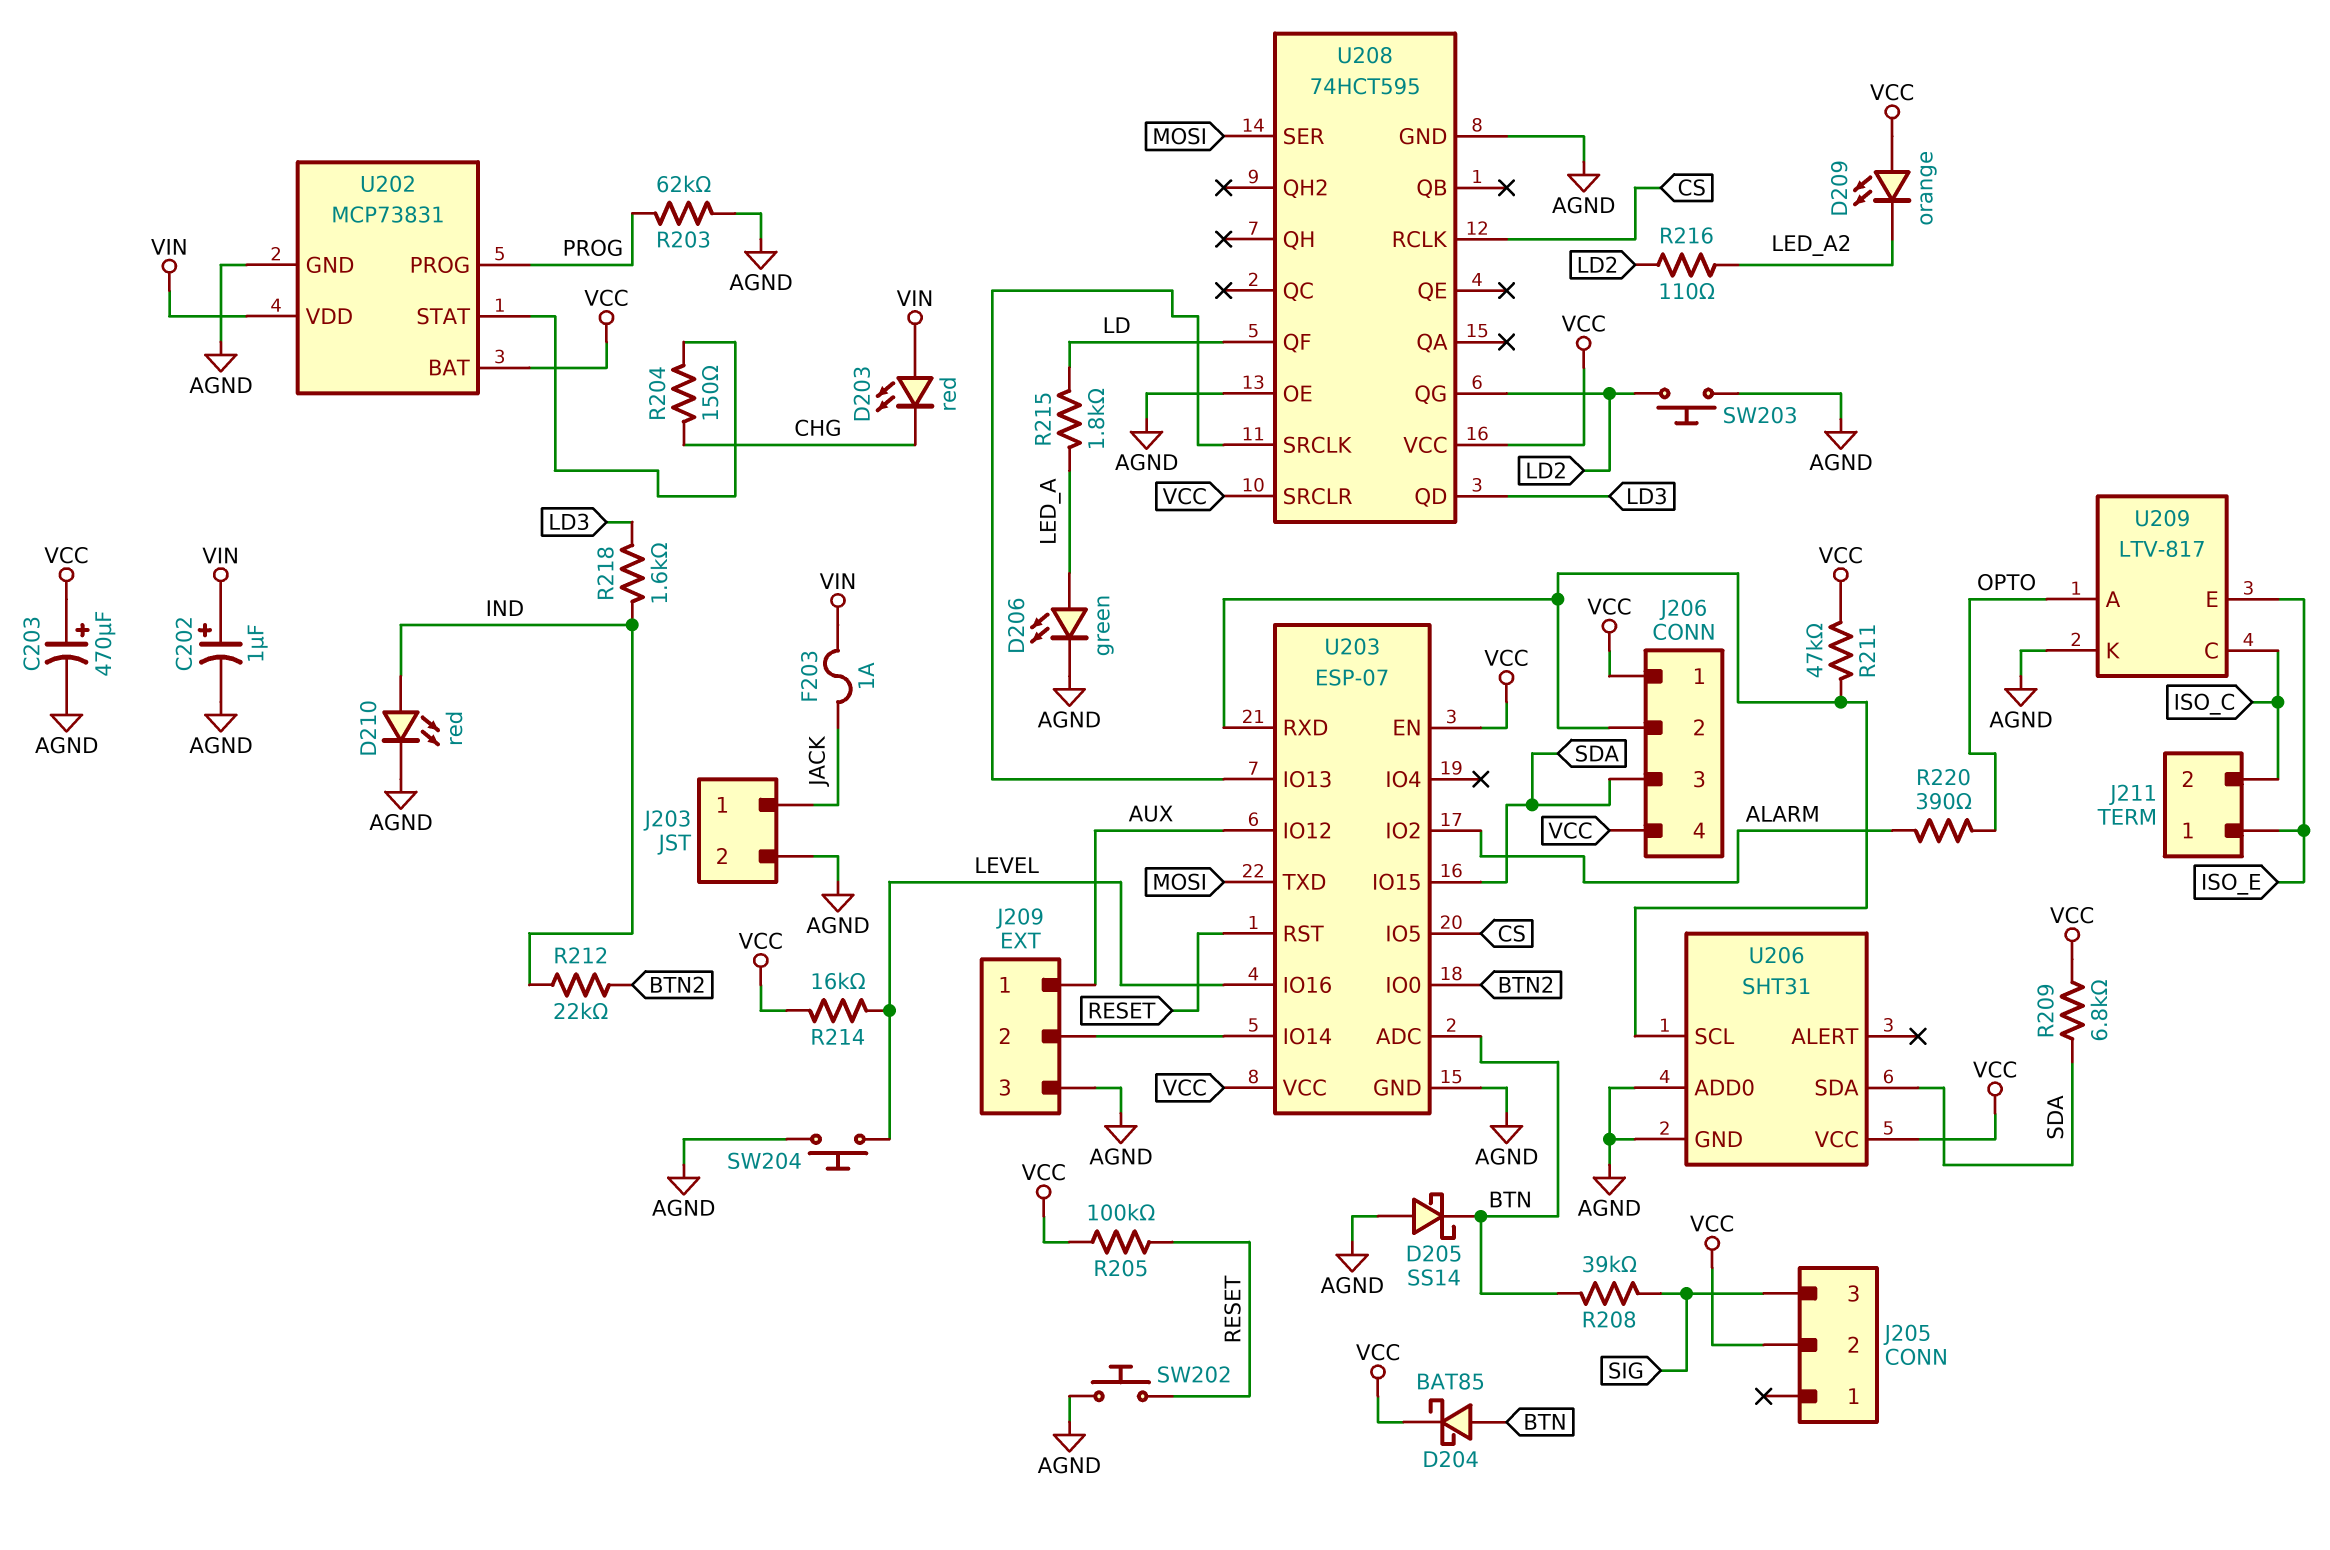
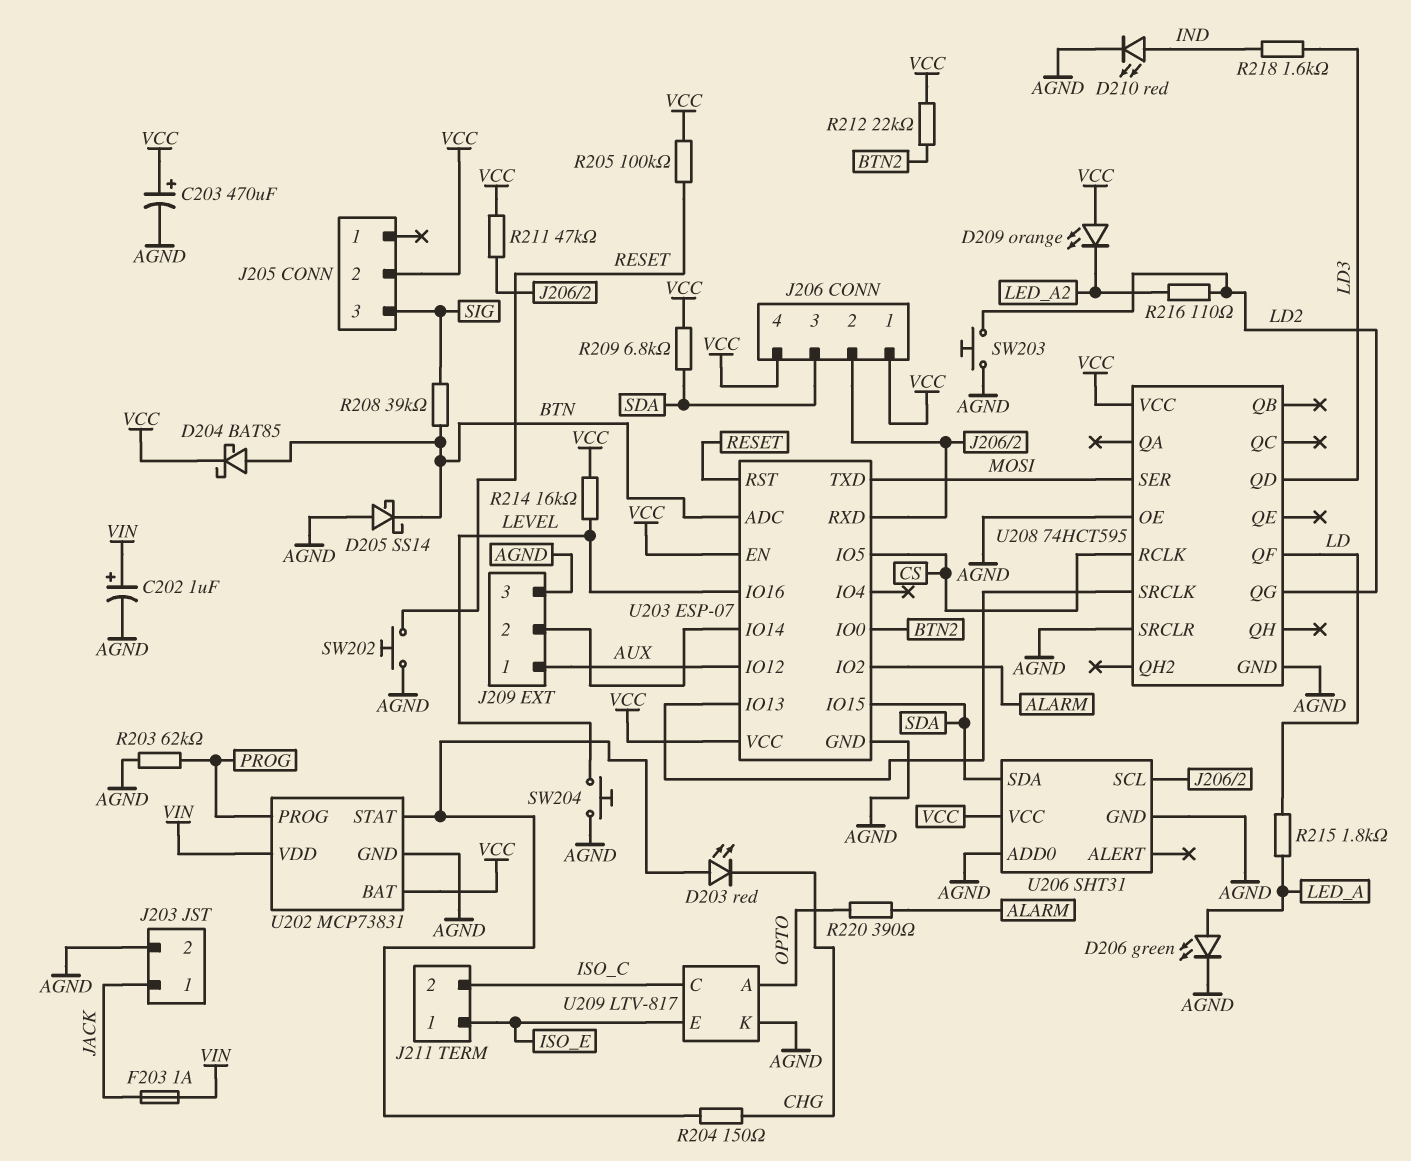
D203: LED red (A VIN, K CHG) -> LED red (A U202/STAT, K CHG)
R212: 22k (BTN2, IND) -> 22k (BTN2, VCC)
U208 pin SRCLR: VCC -> AGND

